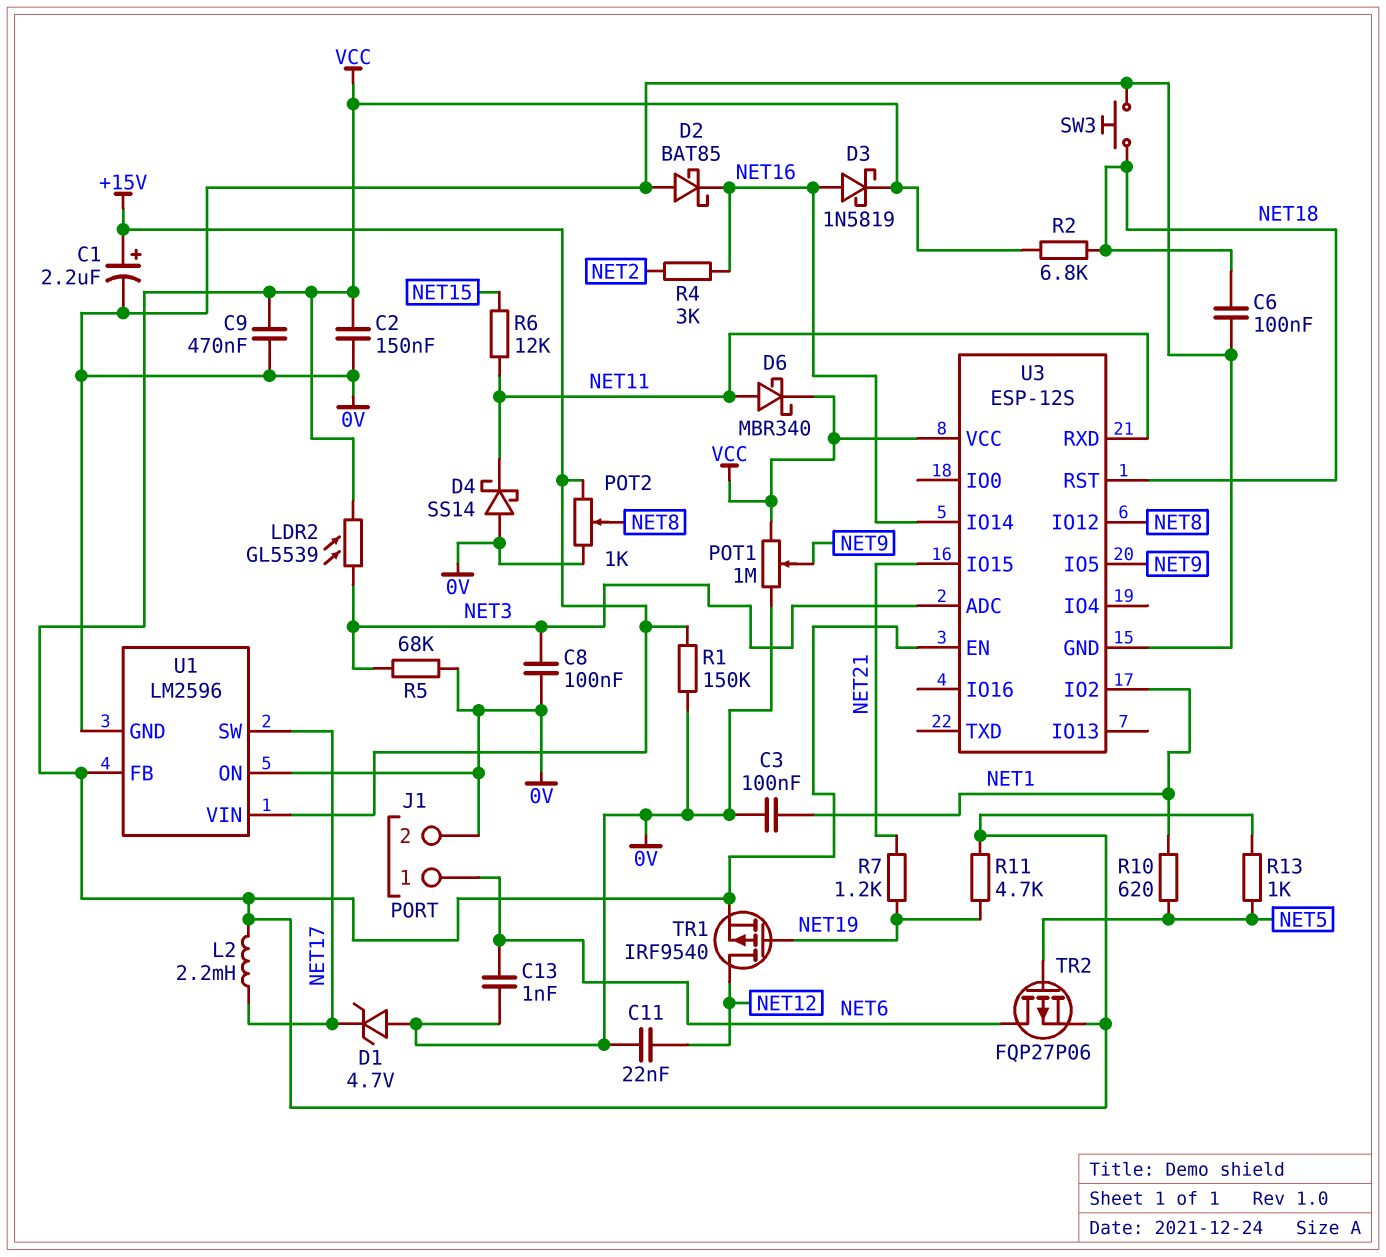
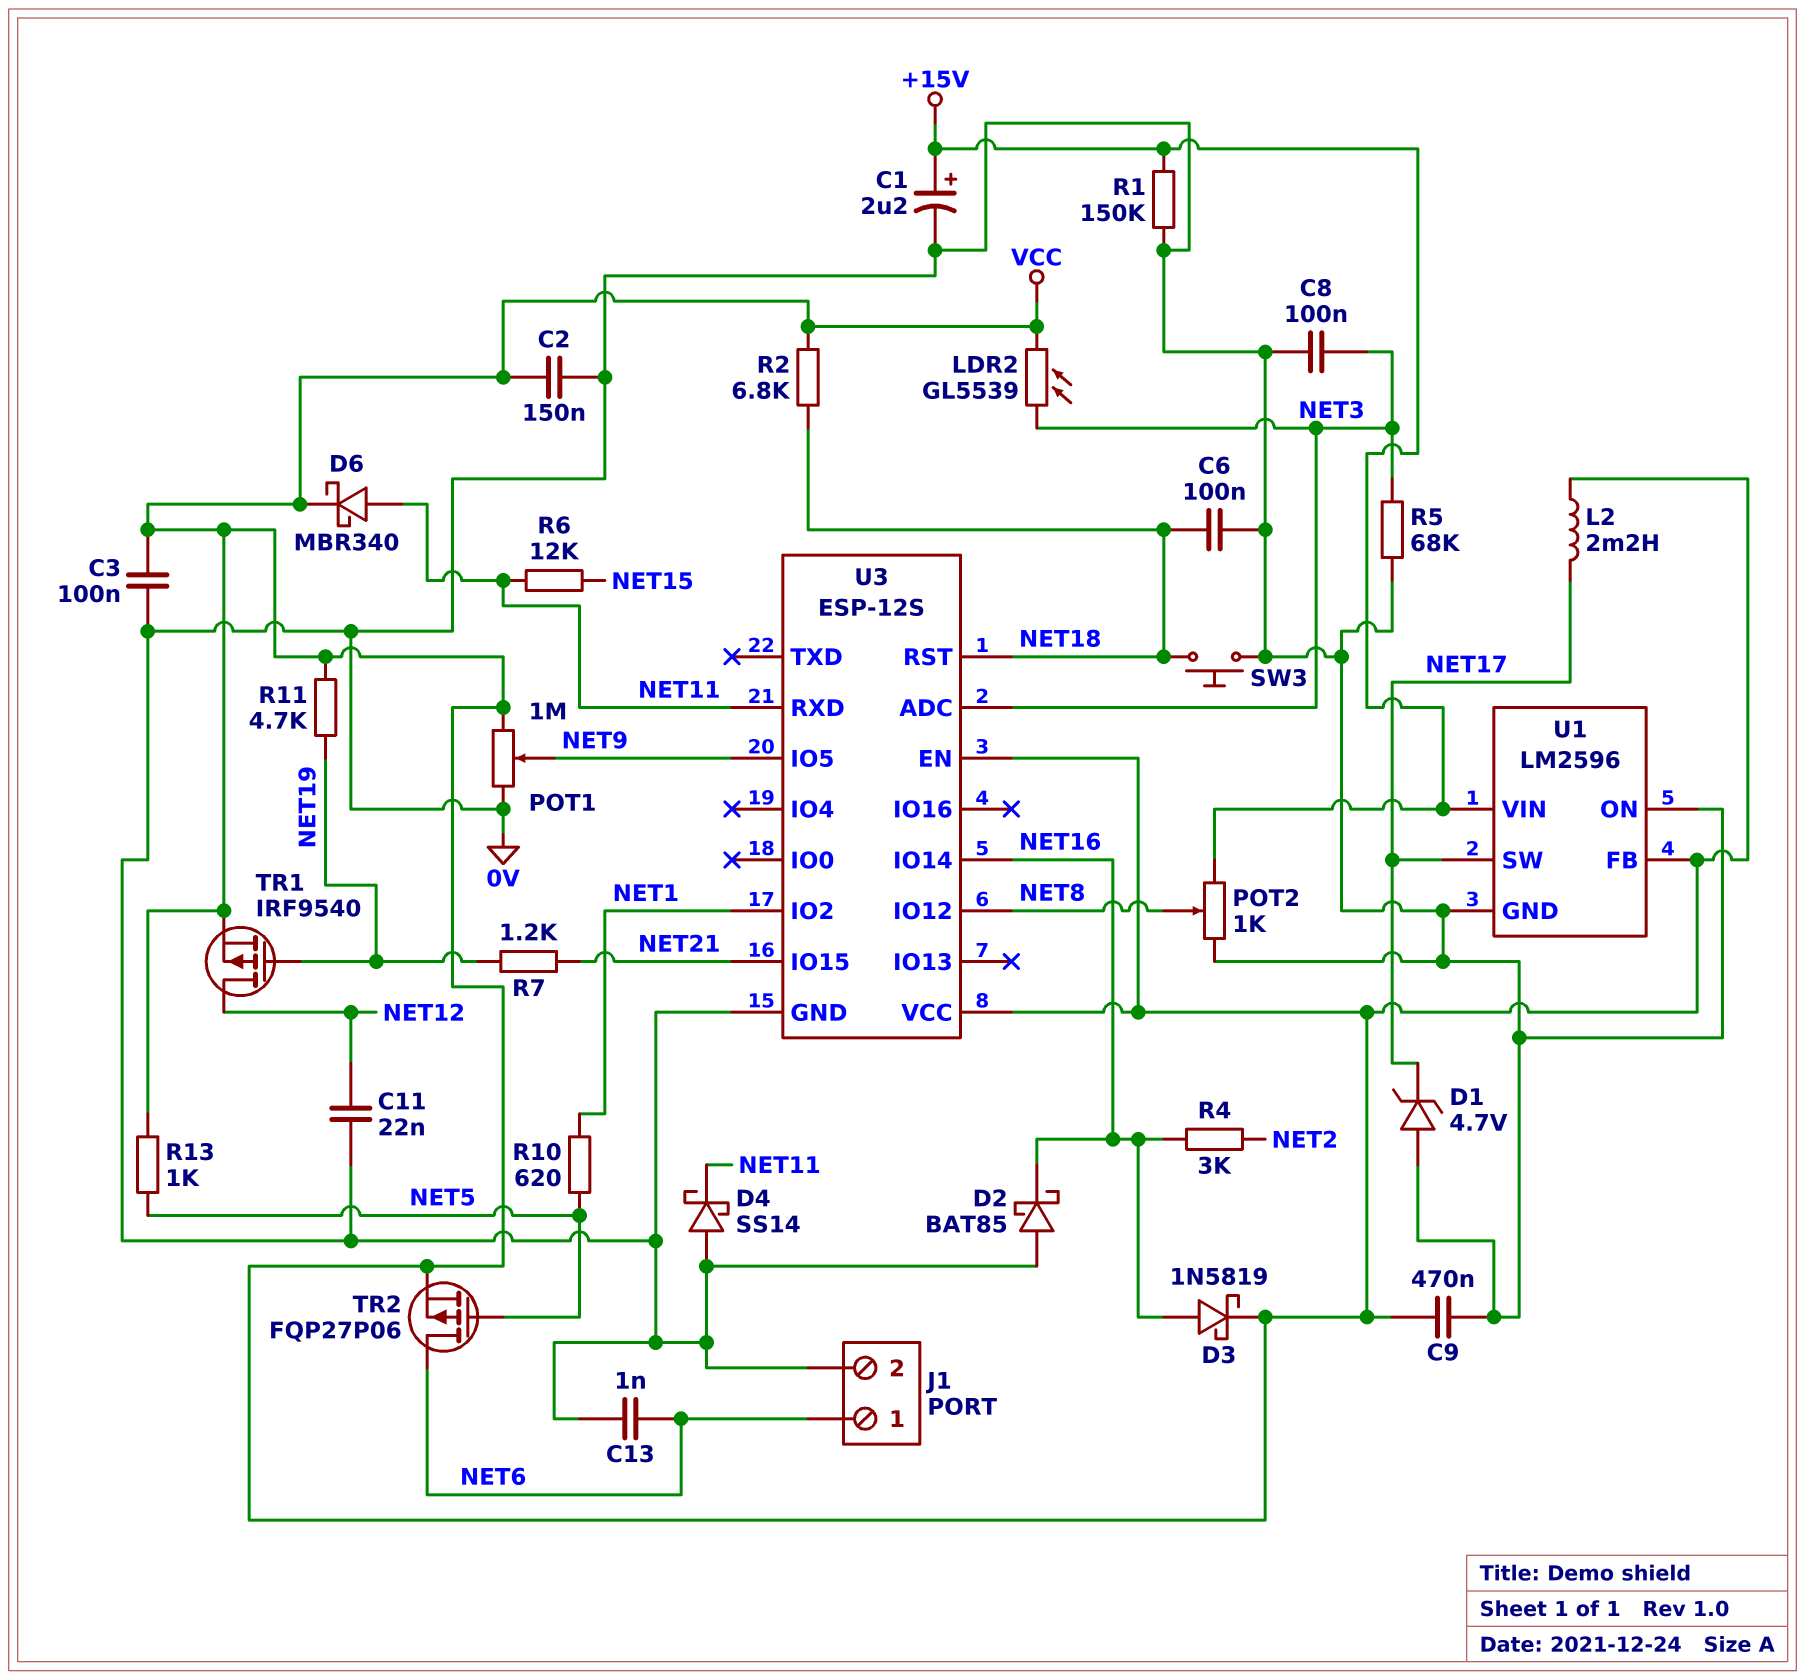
C3: 100nF (0V, NET1) -> 100nF (0V, VCC)

